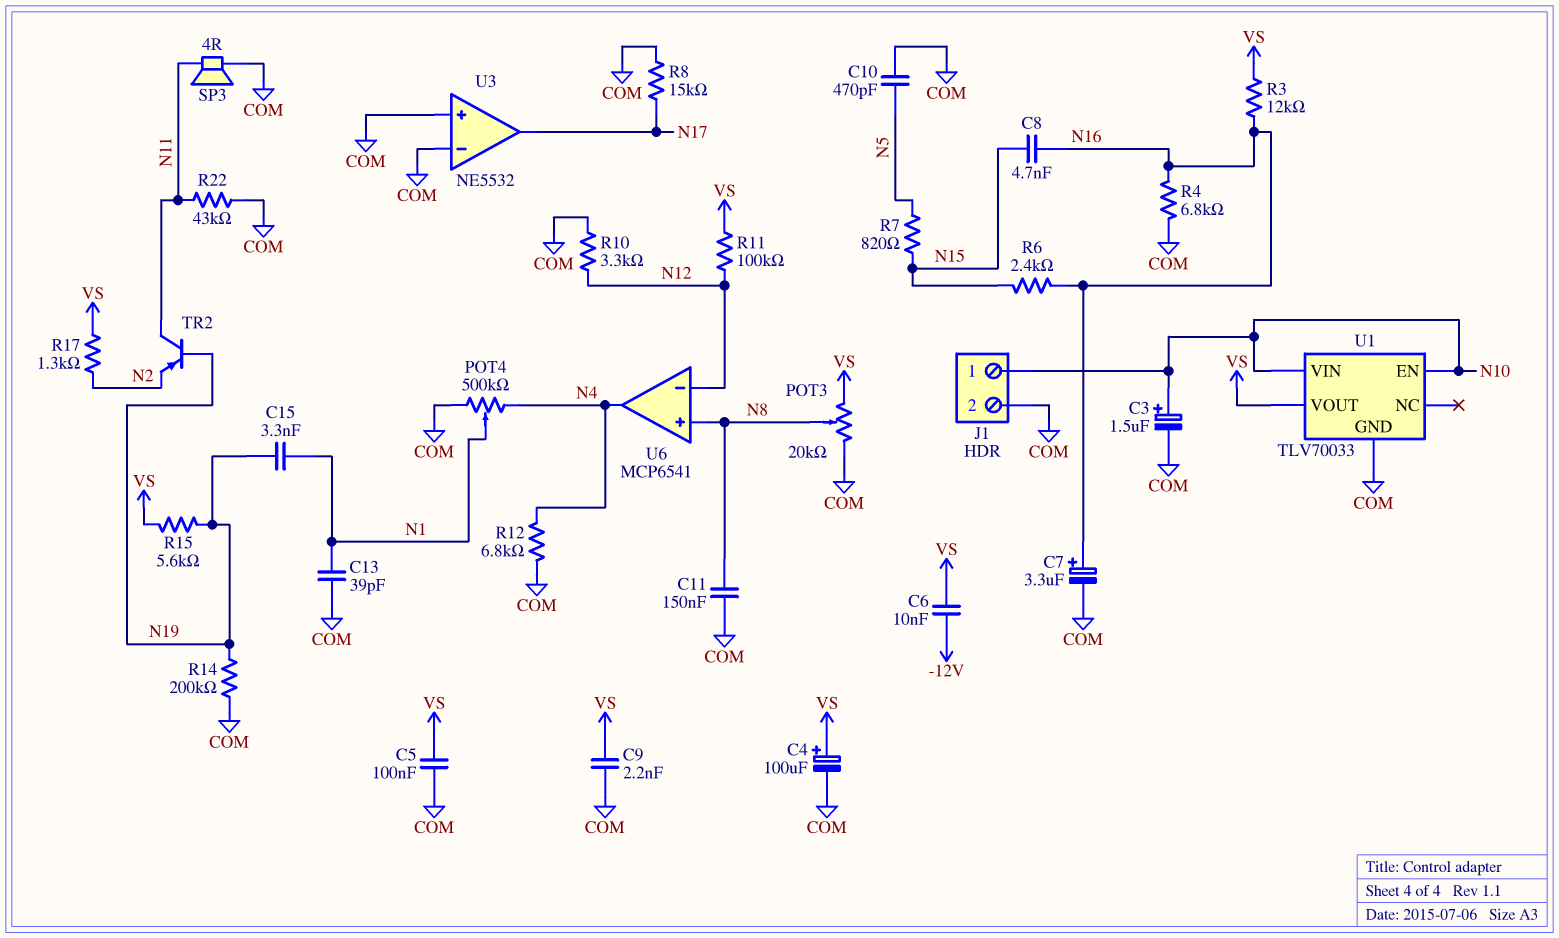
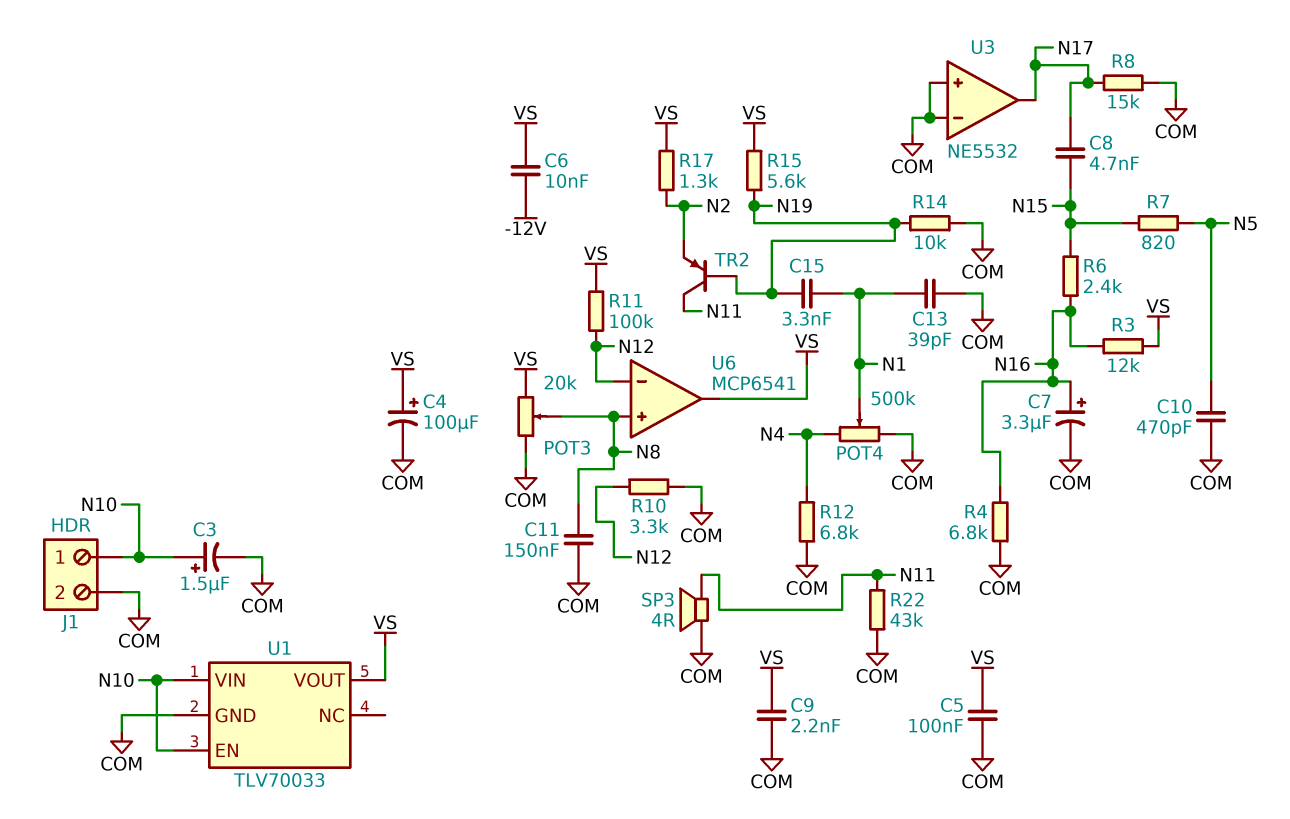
C8: 4.7nF (N15, N16) -> 4.7nF (N15, N17)
R14: 200k (COM, N19) -> 10k (COM, N19)
U6 pin out: N4 -> VS

